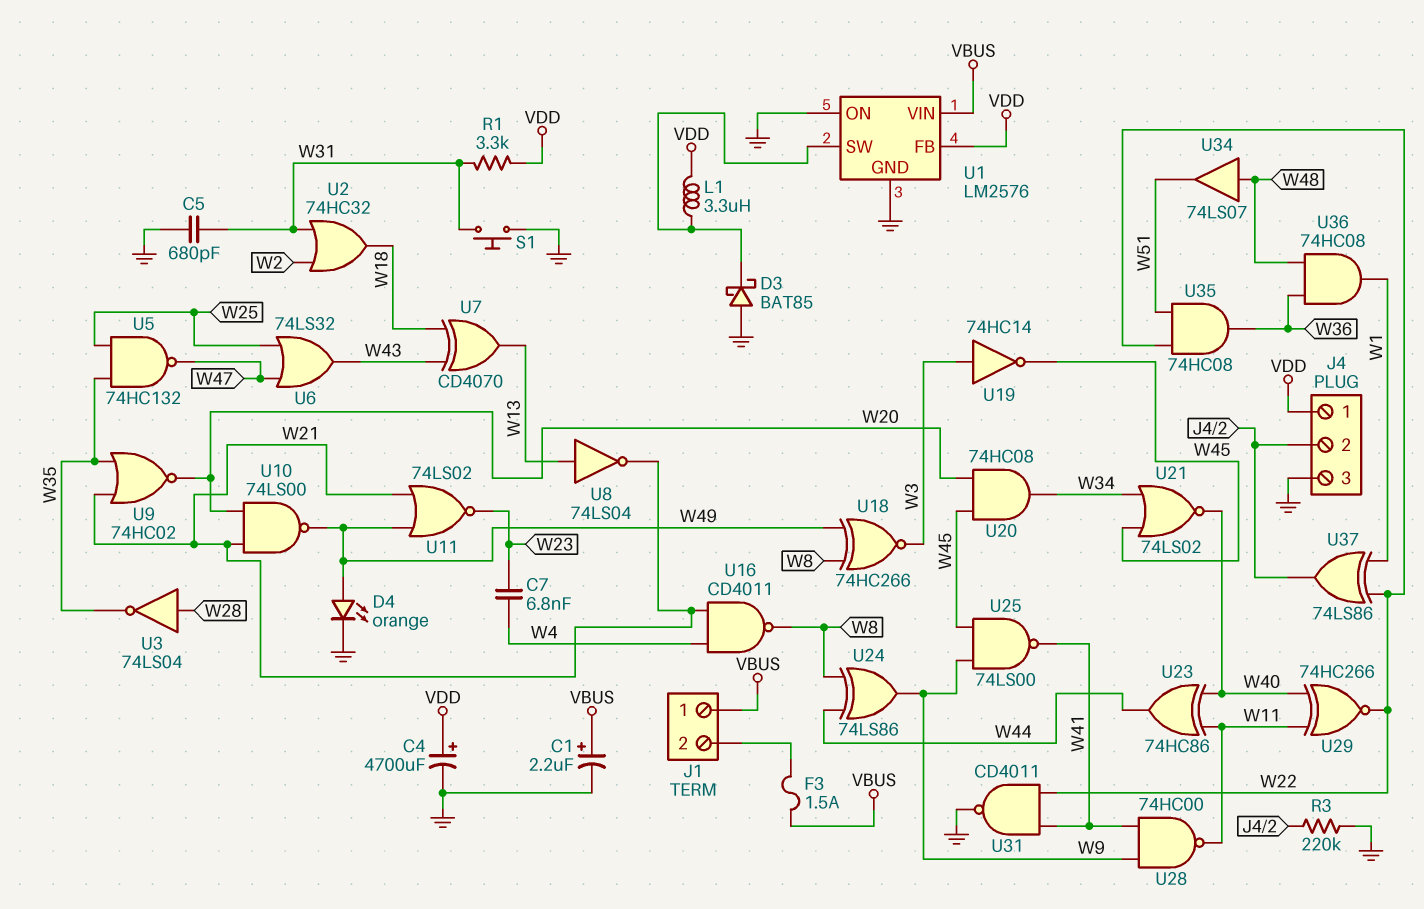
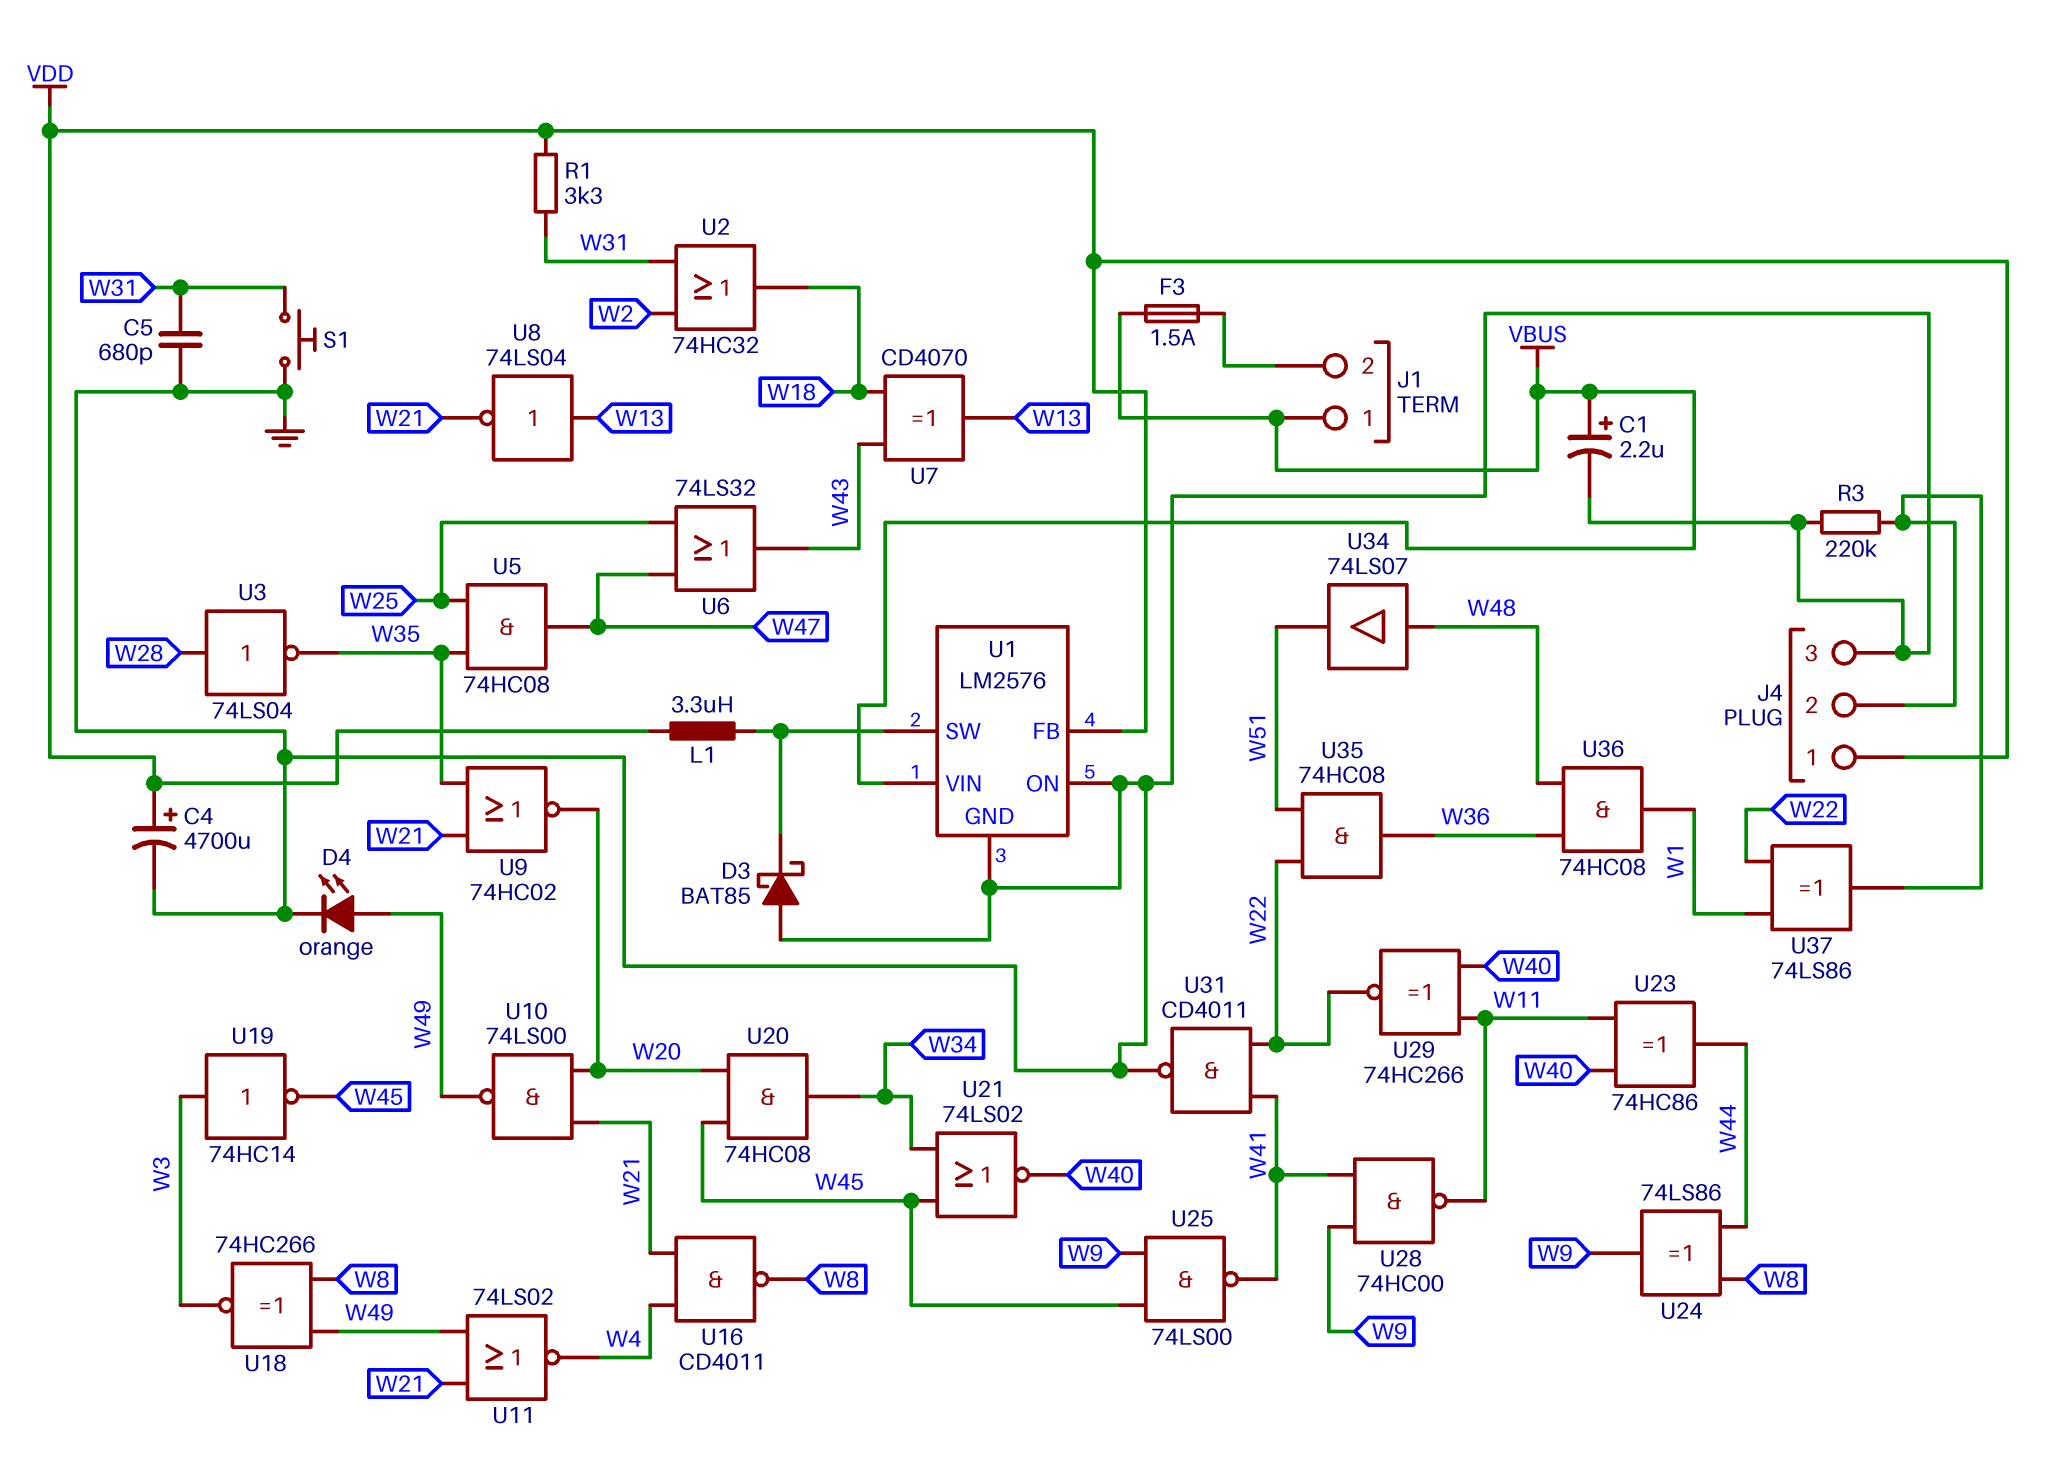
C7: 6.8nF (W4, W23) -> none
U5: NAND 74HC132 (in W25, in W35, out W47) -> AND 74HC08 (in W25, in W35, out W47)
U11: NOR 74LS02 (in W21, in W49, out W23) -> NOR 74LS02 (in W21, in W49, out W4)

